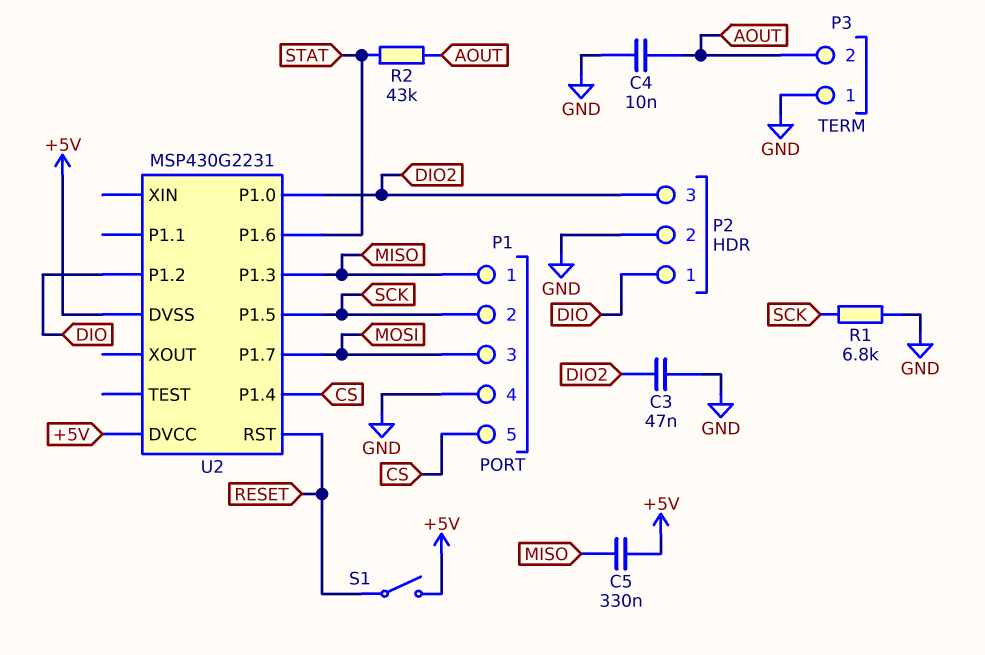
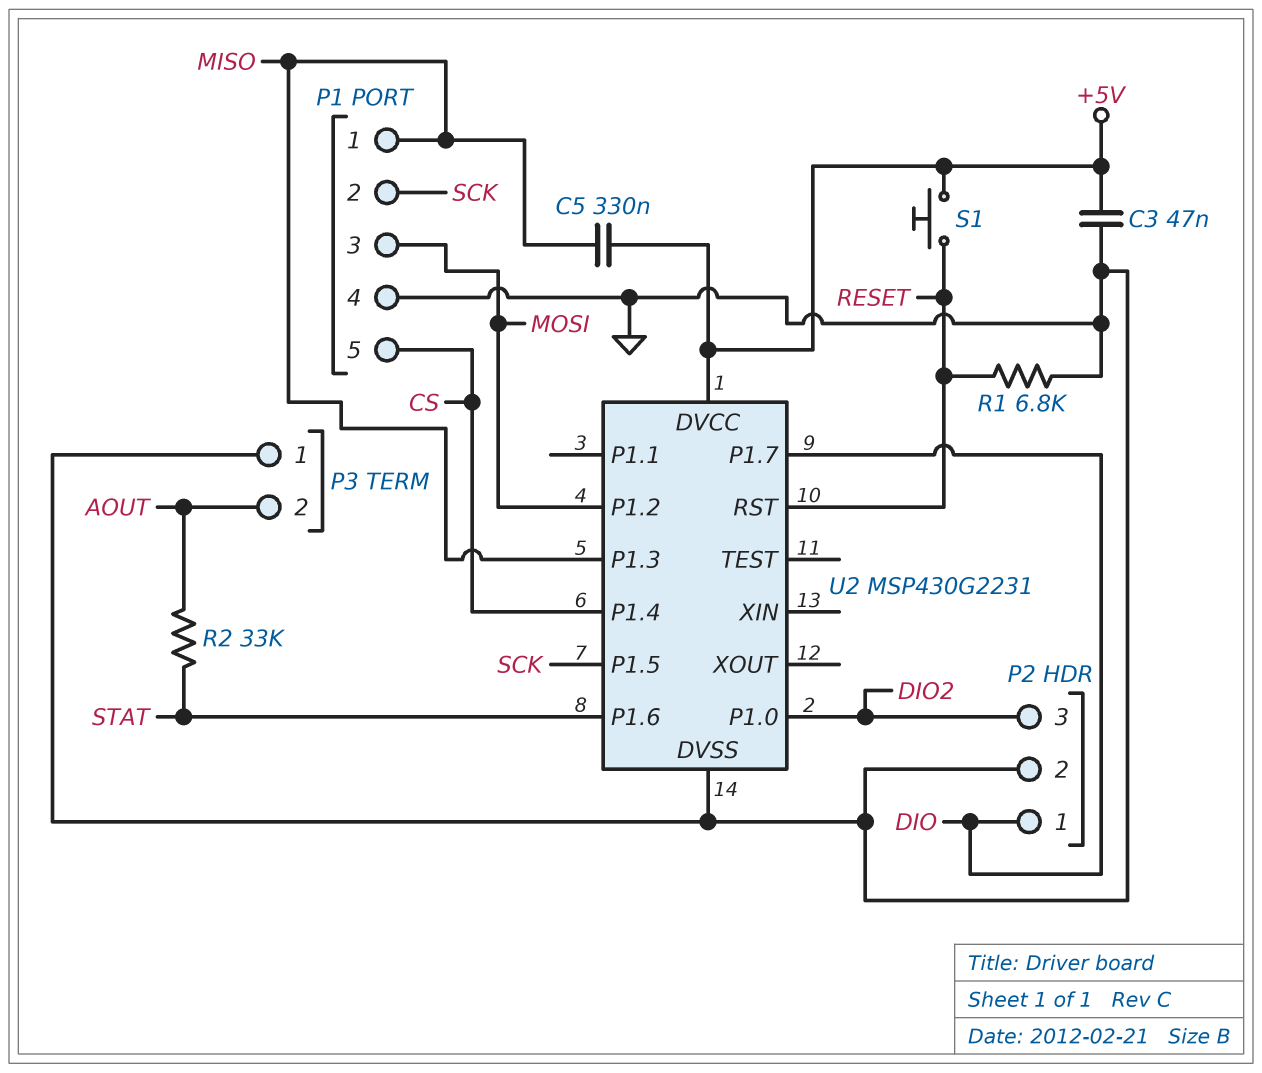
C3: 47nF (DIO2, GND) -> 47nF (+5V, GND)
C4: 10nF (AOUT, GND) -> none
R1: 6.8k (GND, SCK) -> 6.8k (GND, RESET)
R2: 43k (AOUT, STAT) -> 33k (AOUT, STAT)
S1: switch (+5V, RESET) -> button (+5V, RESET)
U2 pin DVSS: +5V -> GND
U2 pin P1.2: DIO -> MOSI
U2 pin P1.7: MOSI -> DIO

